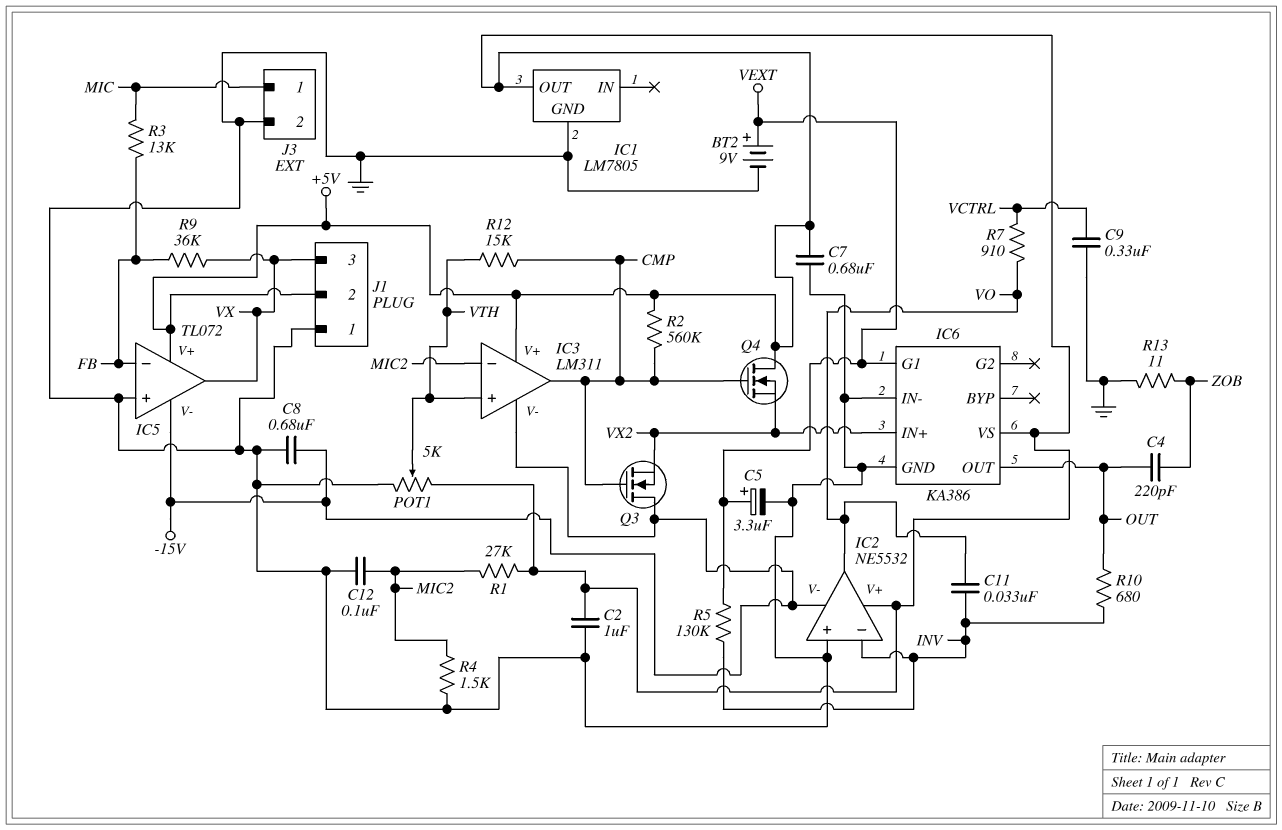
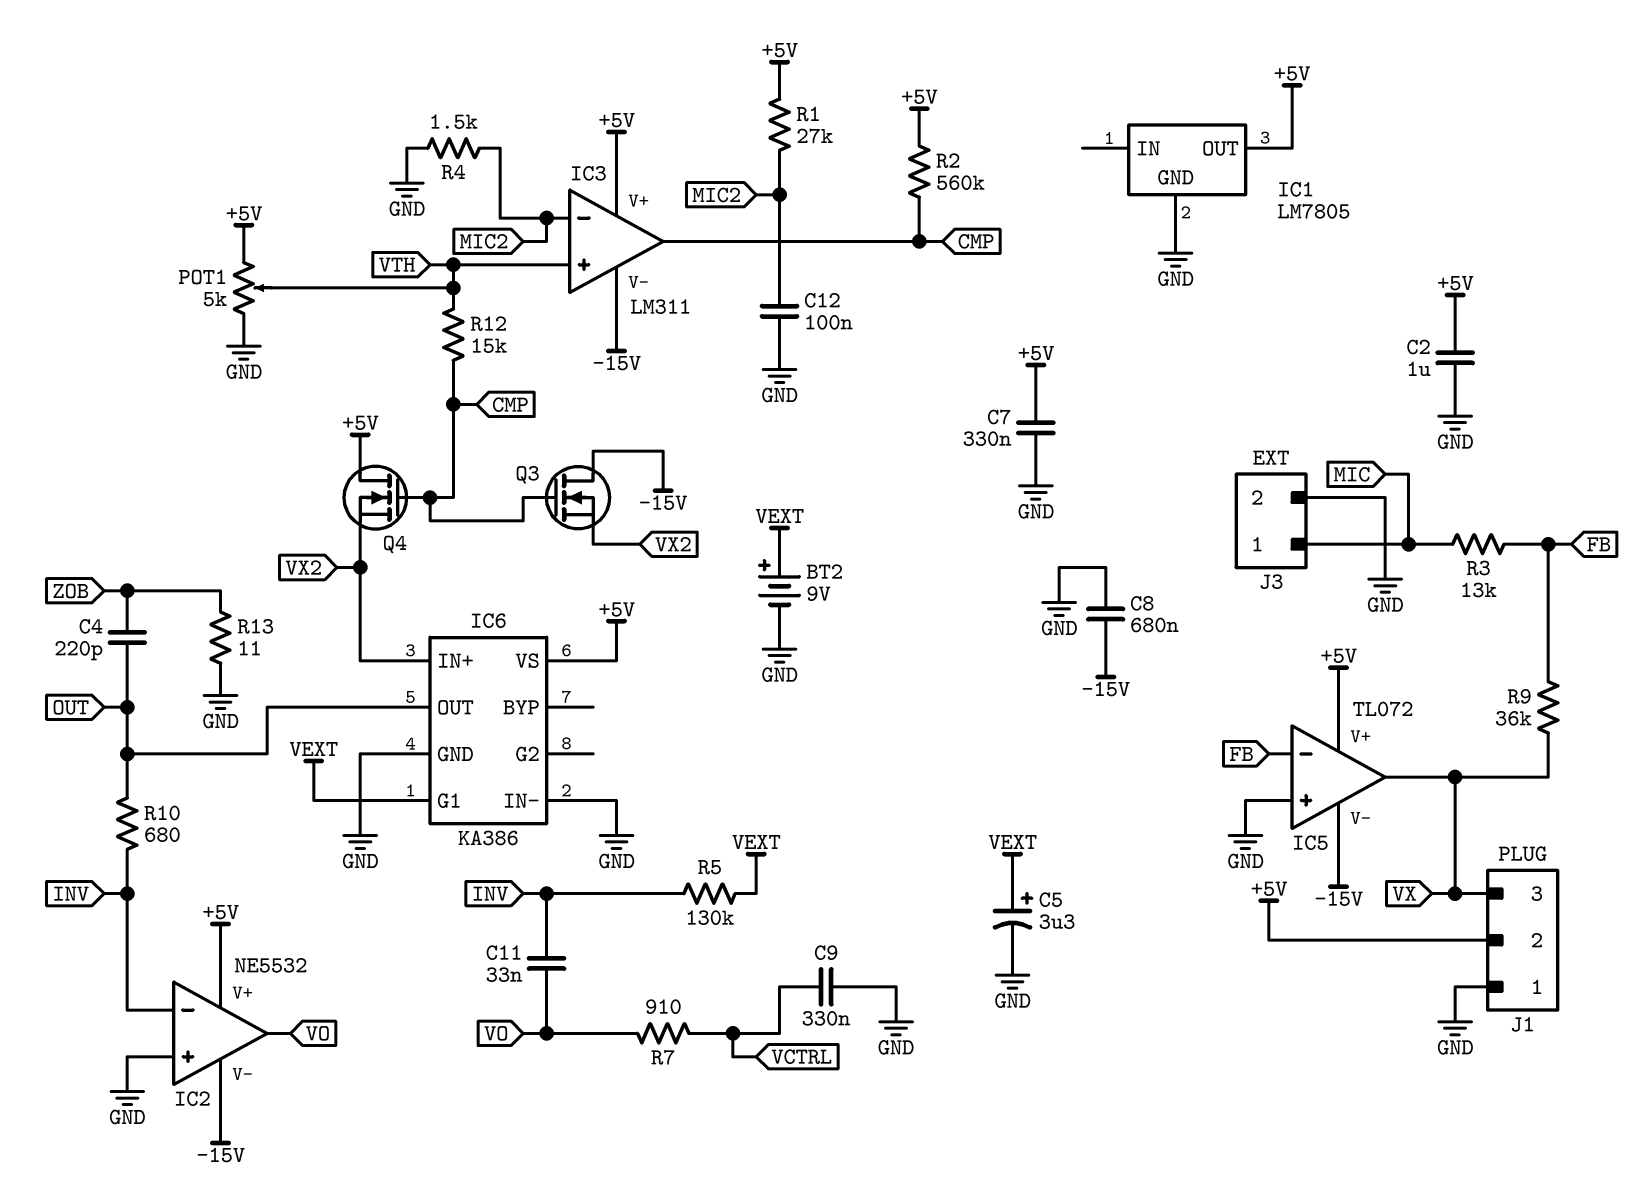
C7: 680nF (+5V, GND) -> 330nF (+5V, GND)

